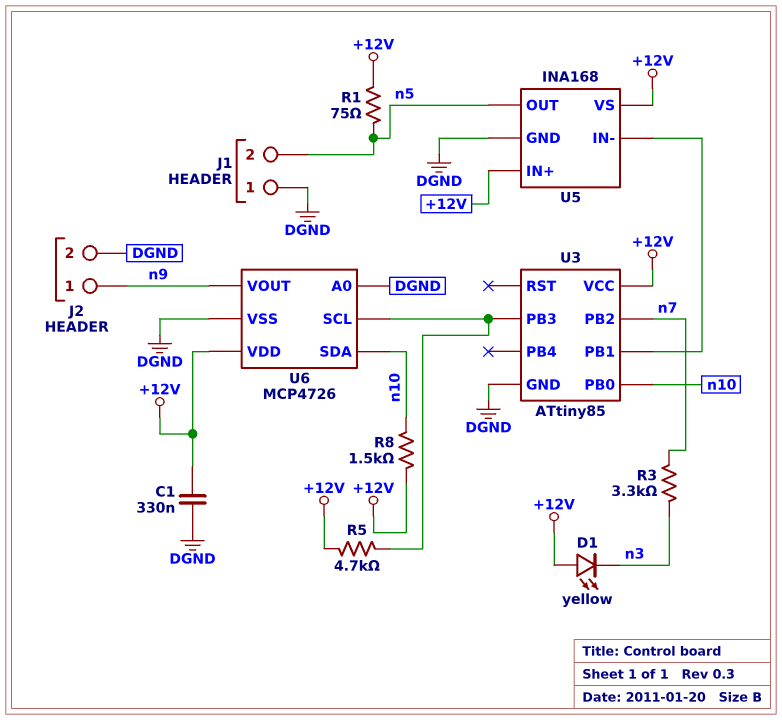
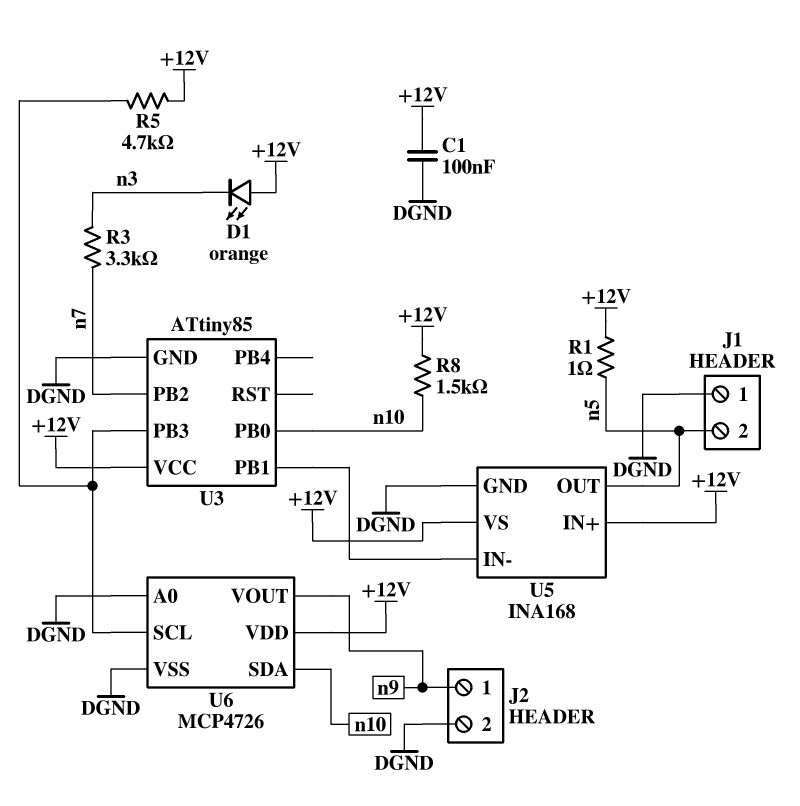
C1: 330nF (+12V, DGND) -> 100nF (+12V, DGND)
D1: LED yellow (A +12V, K n3) -> LED orange (A +12V, K n3)
R1: 75 (+12V, n5) -> 1 (+12V, n5)

